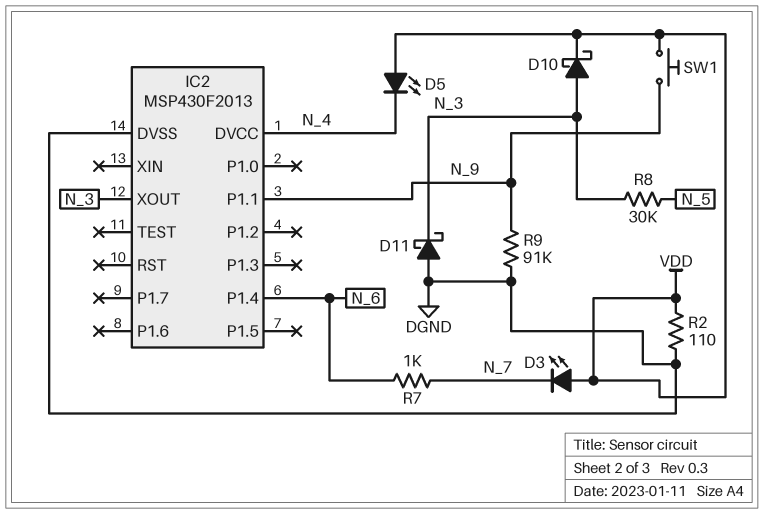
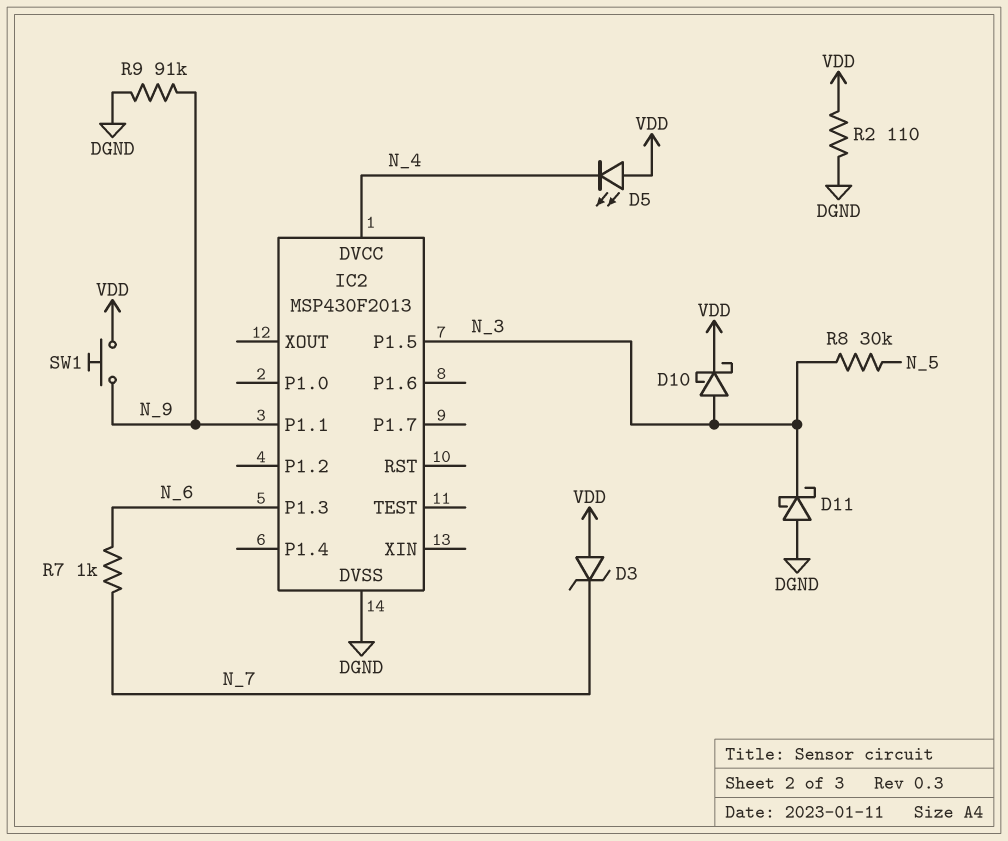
D3: LED (A VDD, K N_7) -> zener (A VDD, K N_7)
IC2 pin P1.3: none -> N_6
IC2 pin P1.4: N_6 -> none
IC2 pin P1.5: none -> N_3
IC2 pin XOUT: N_3 -> none

